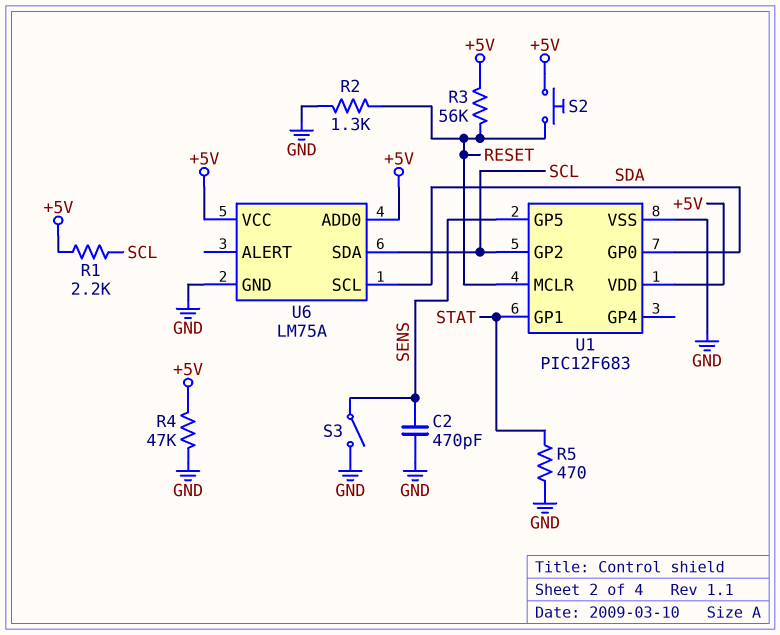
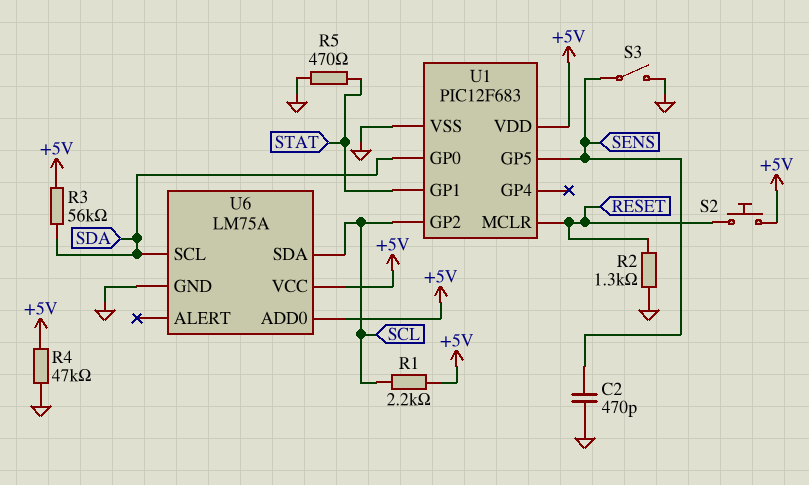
R3: 56k (+5V, RESET) -> 56k (+5V, SDA)

